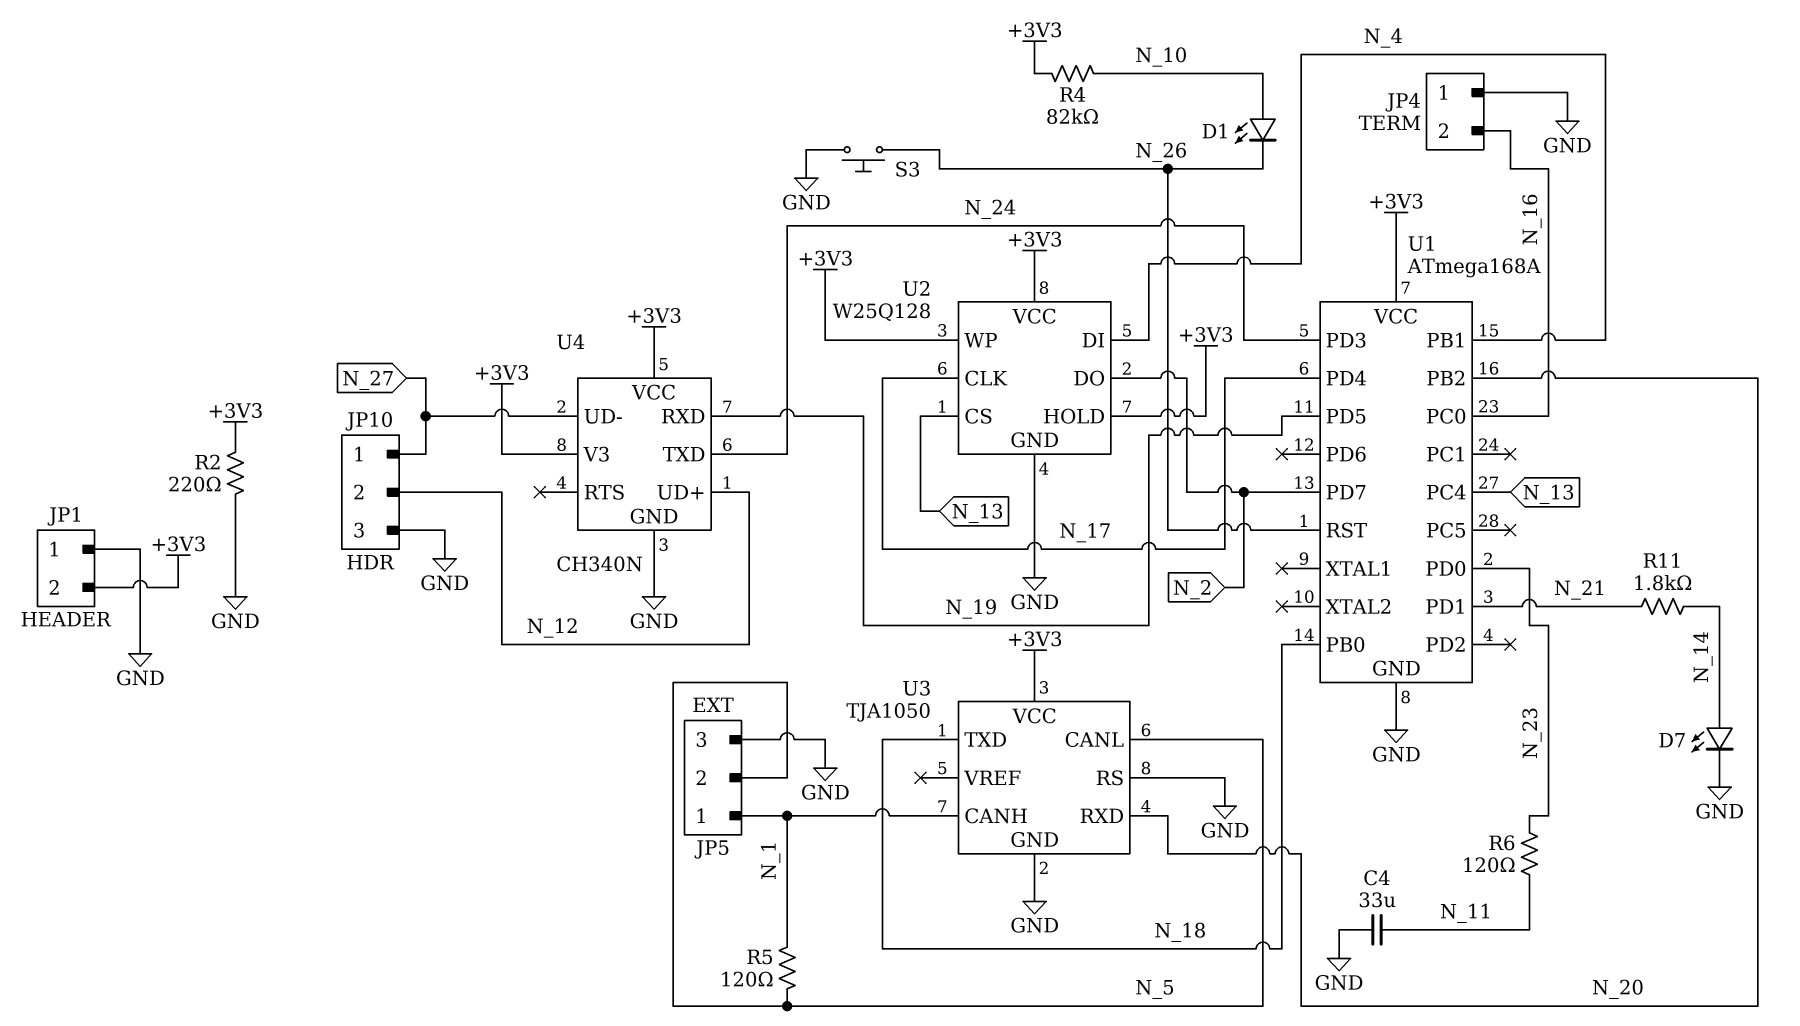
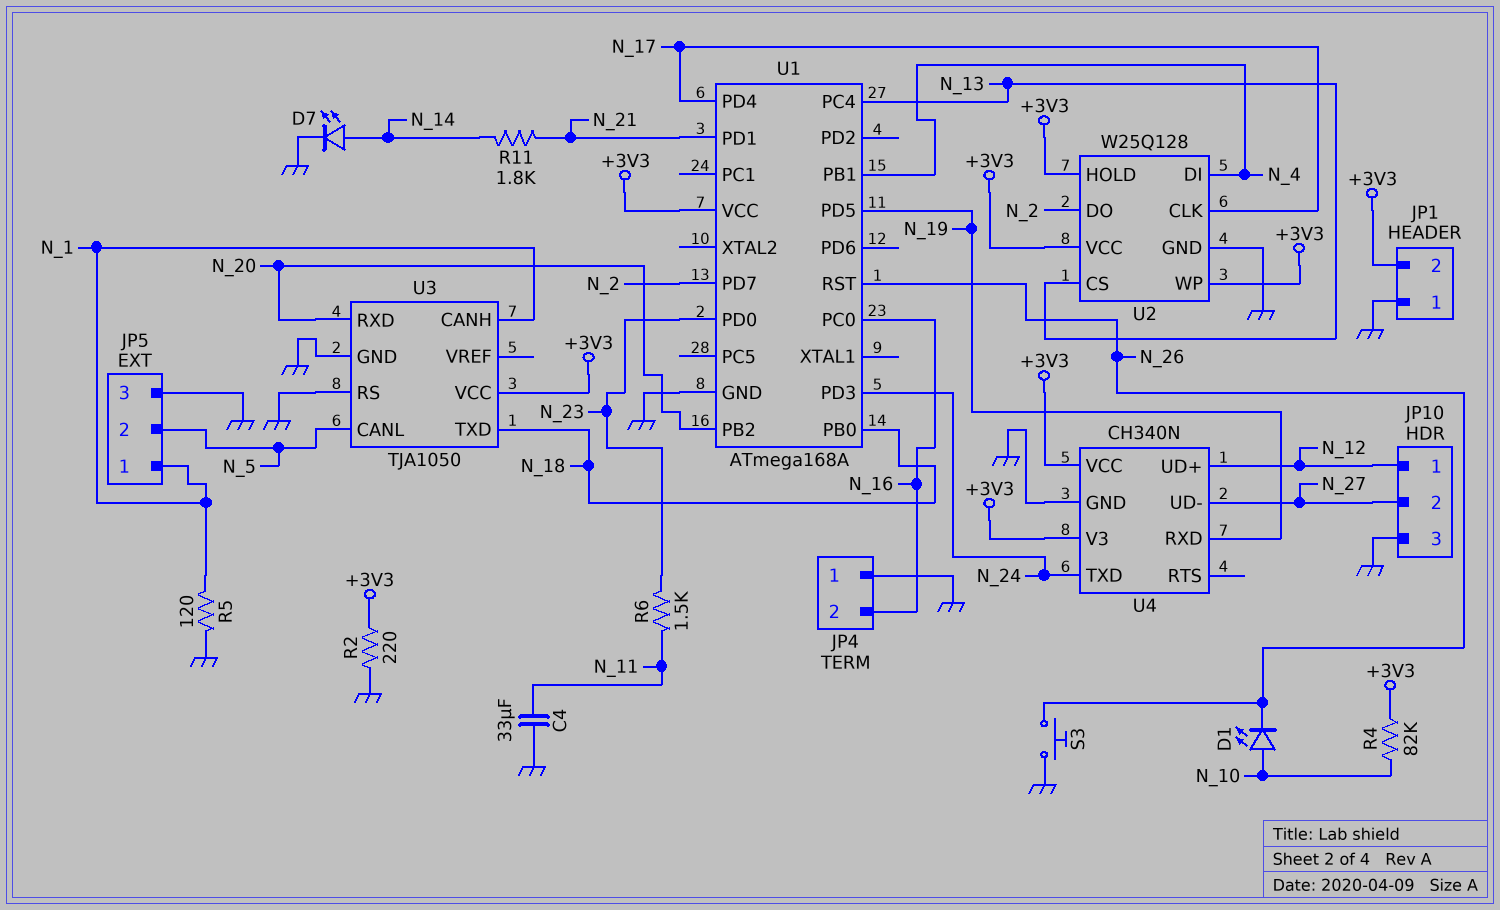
JP10 pin 1: N_27 -> N_12
JP10 pin 2: N_12 -> N_27
R5: 120 (N_1, N_5) -> 120 (GND, N_1)
R6: 120 (N_11, N_23) -> 1.5k (N_11, N_23)

